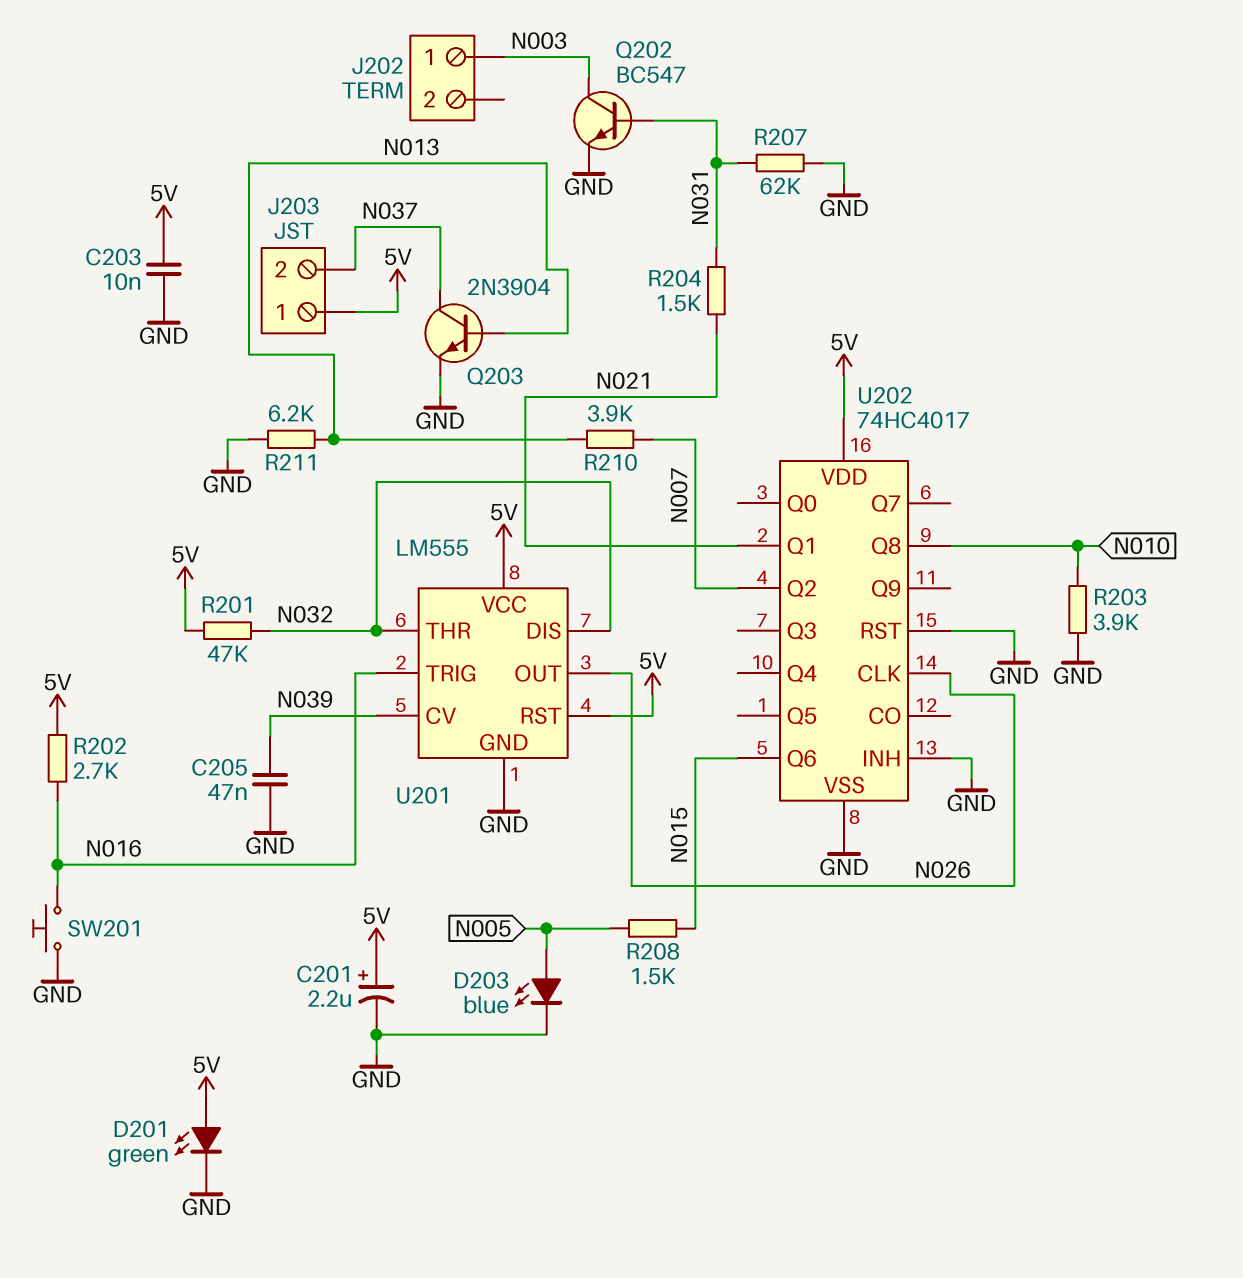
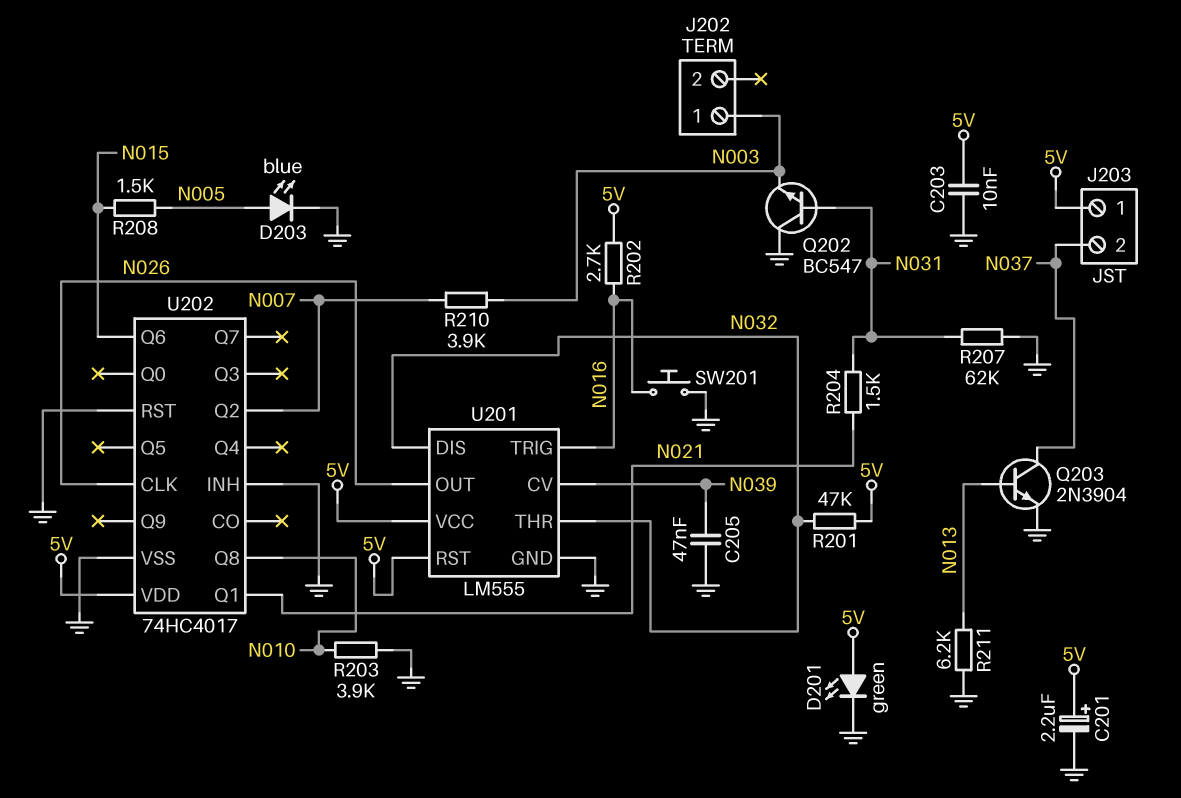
Q202: NPN BC547 (B N031, C N003, E GND) -> NPN BC547 (B N031, C GND, E N003)
R210: 3.9k (N007, N013) -> 3.9k (N003, N007)

